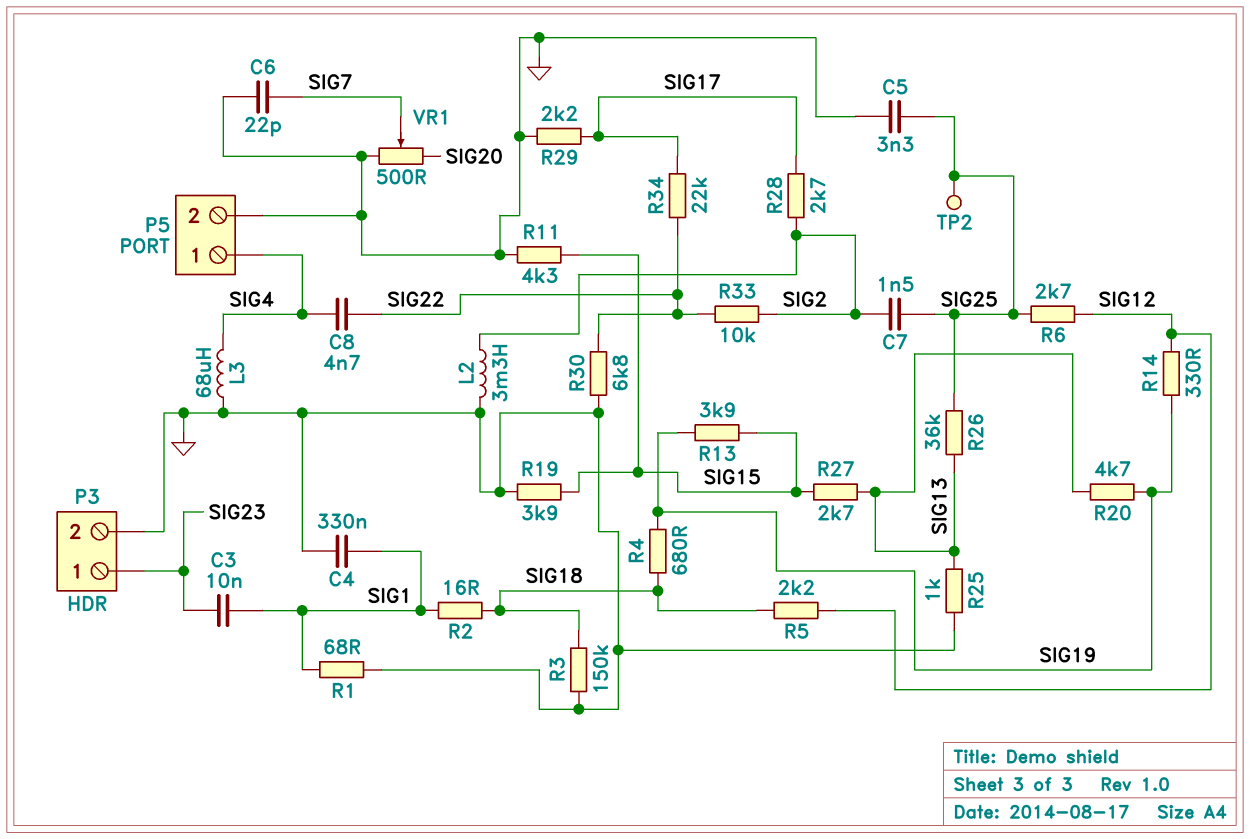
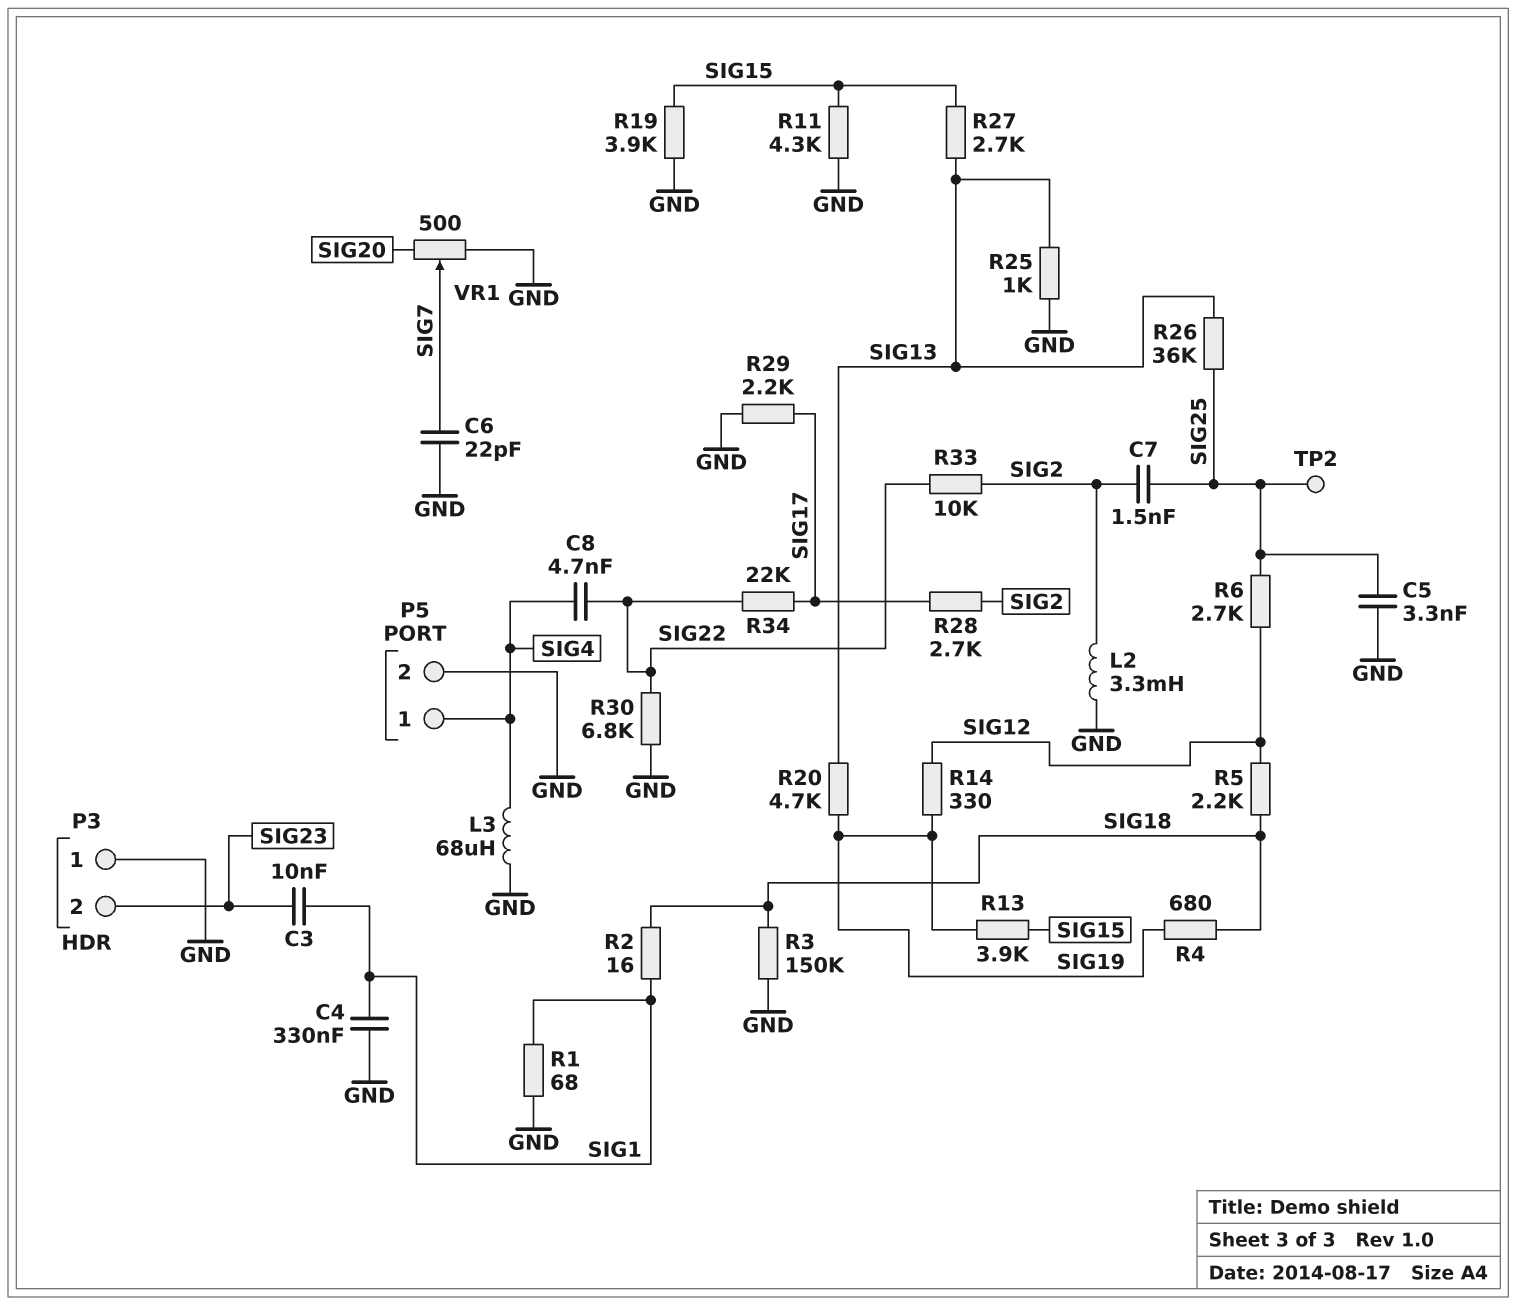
P3 pin 1: SIG23 -> GND
P3 pin 2: GND -> SIG23

